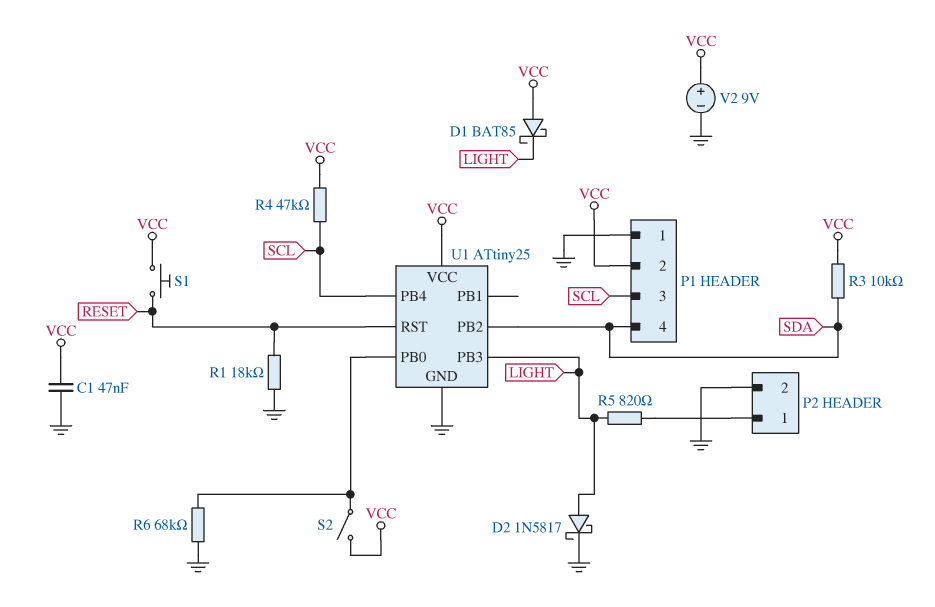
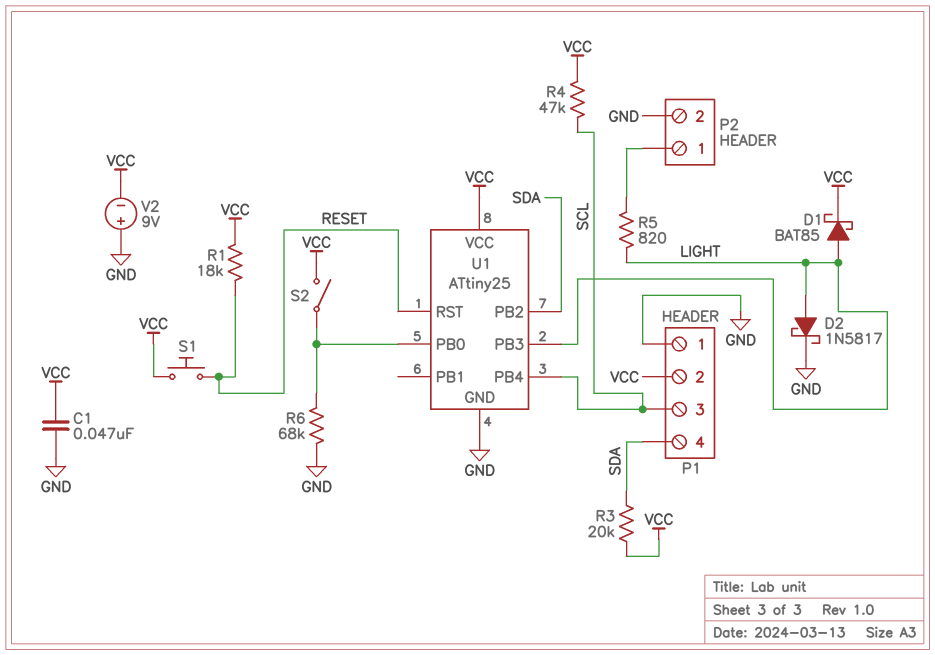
D1: schottky BAT85 (A VCC, K LIGHT) -> schottky BAT85 (A LIGHT, K VCC)
R1: 18k (GND, RESET) -> 18k (RESET, VCC)
R3: 10k (SDA, VCC) -> 20k (SDA, VCC)
V2: 9V (plus VCC, minus GND) -> 9V (plus GND, minus VCC)

